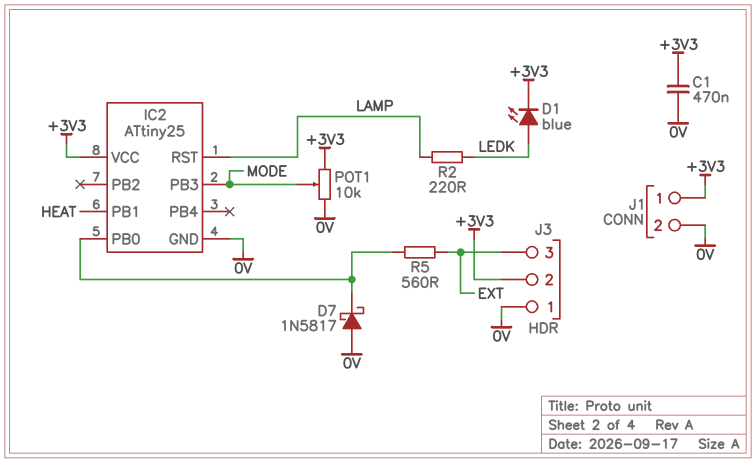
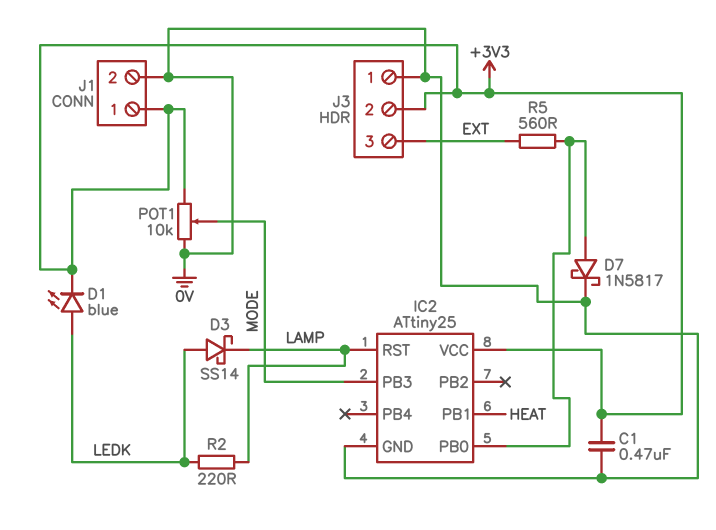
D3: none -> schottky SS14 (A LEDK, K LAMP)
D7: schottky 1N5817 (A 0V, K IC2/PB0) -> schottky 1N5817 (A IC2/PB0, K 0V)

